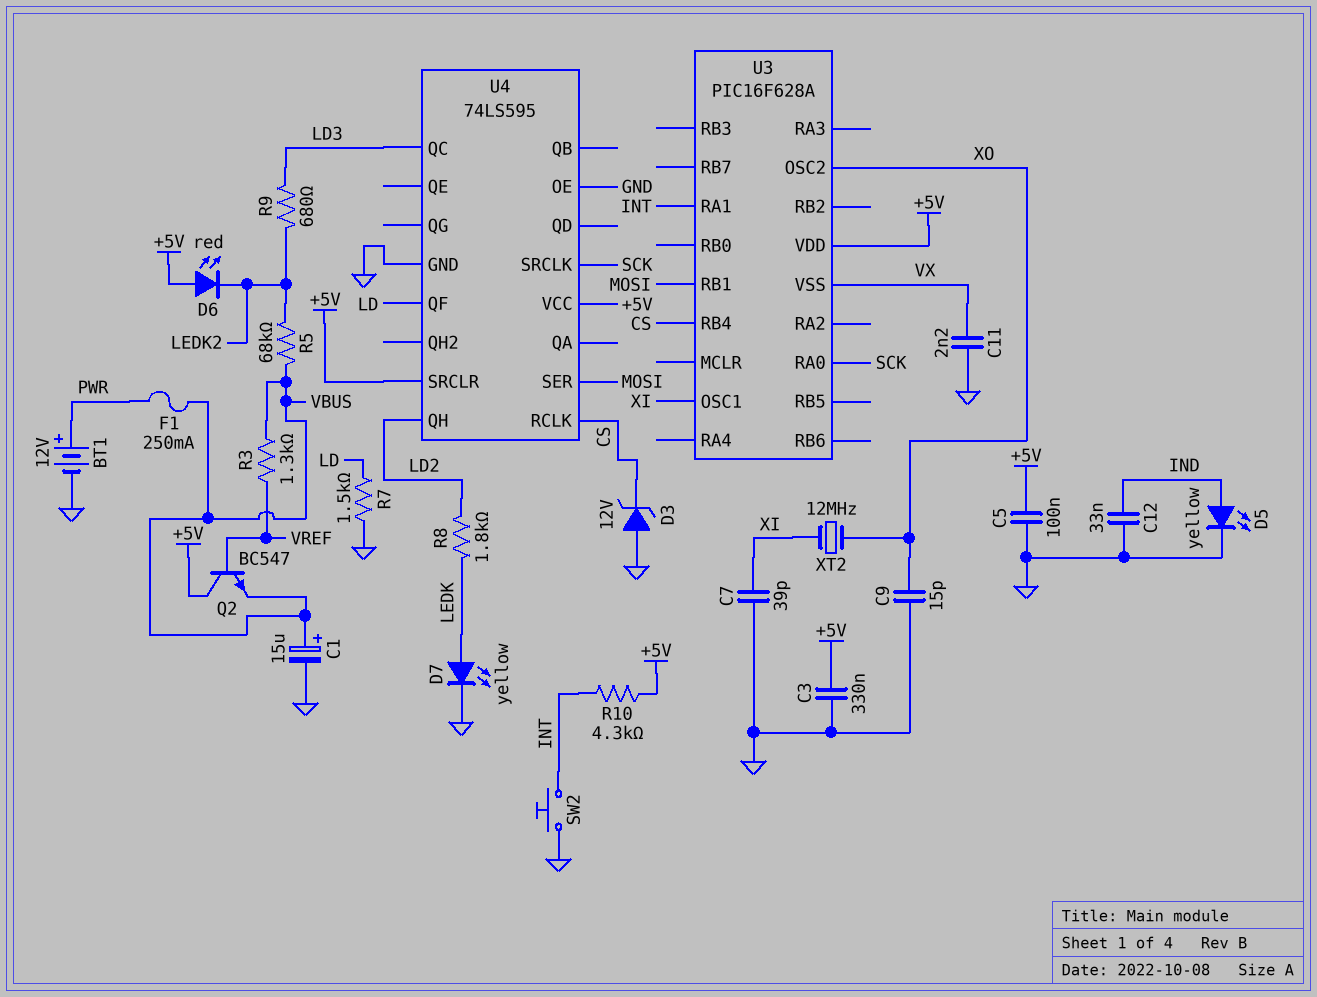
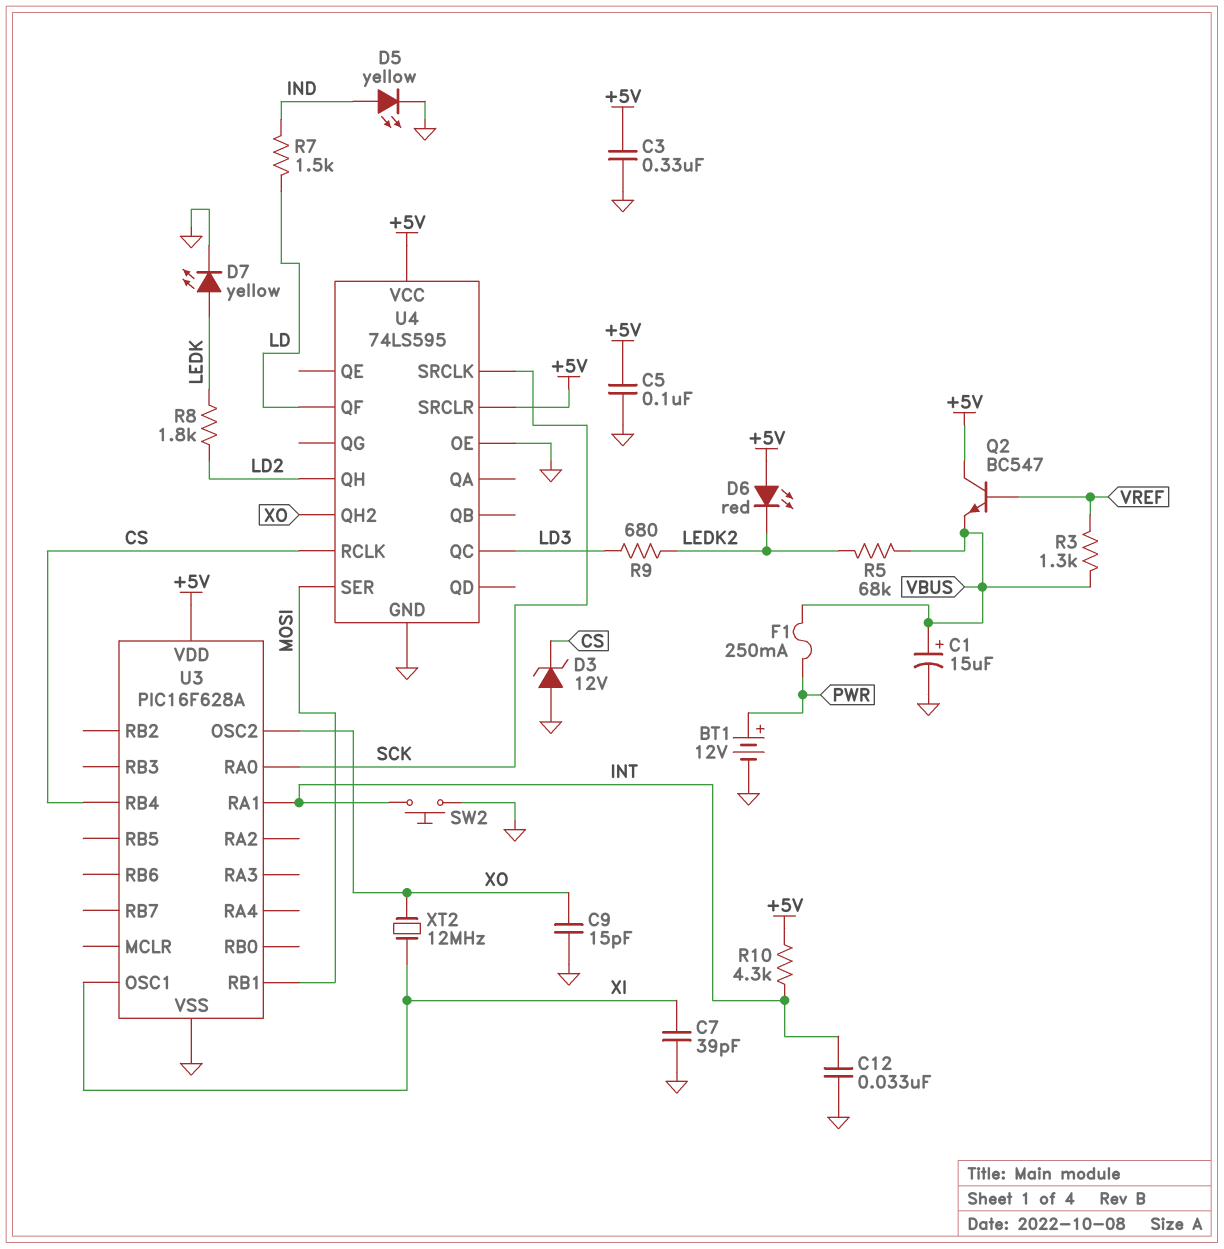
C11: 2.2nF (GND, VX) -> none
C12: 33nF (GND, IND) -> 33nF (GND, INT)
R7: 1.5k (GND, LD) -> 1.5k (IND, LD)
U3 pin VSS: VX -> GND
U4 pin QH2: none -> XO

